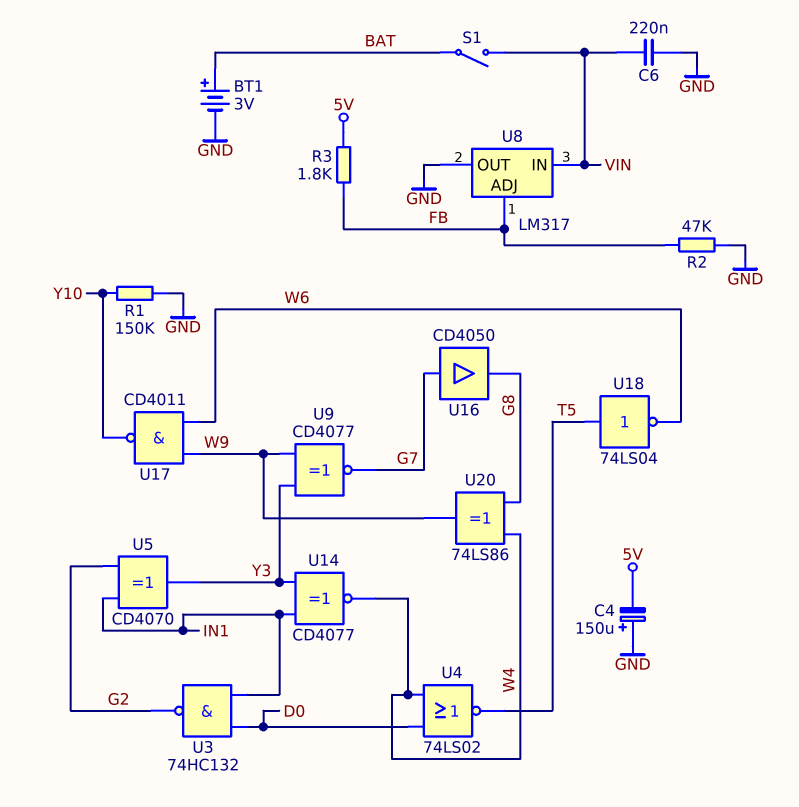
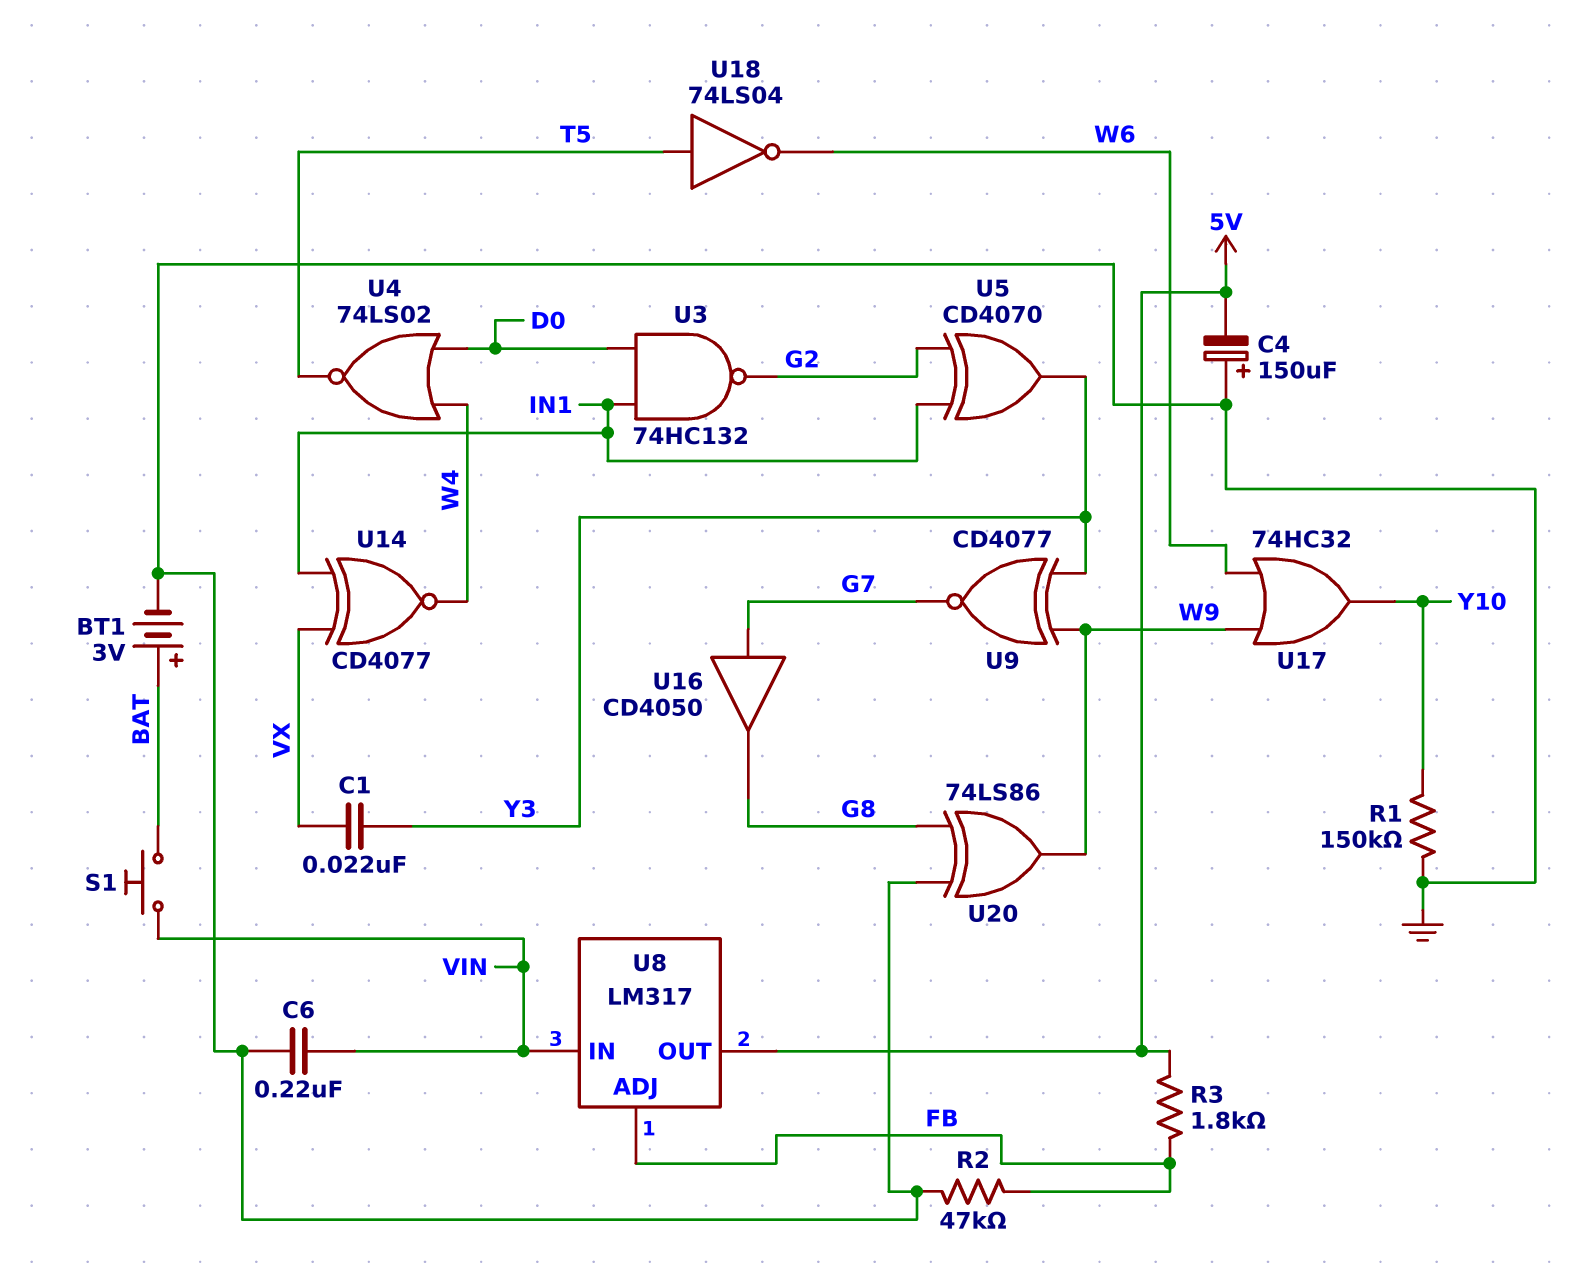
C1: none -> 22nF (VX, Y3)
S1: switch (BAT, VIN) -> button (BAT, VIN)
U8 pin OUT: GND -> 5V
U14: XNOR CD4077 (in IN1, in Y3, out W4) -> XNOR CD4077 (in IN1, in VX, out W4)
U17: NAND CD4011 (in W6, in W9, out Y10) -> OR 74HC32 (in W6, in W9, out Y10)
U20: XOR 74LS86 (in G8, in W4, out W9) -> XOR 74LS86 (in G8, in GND, out W9)

